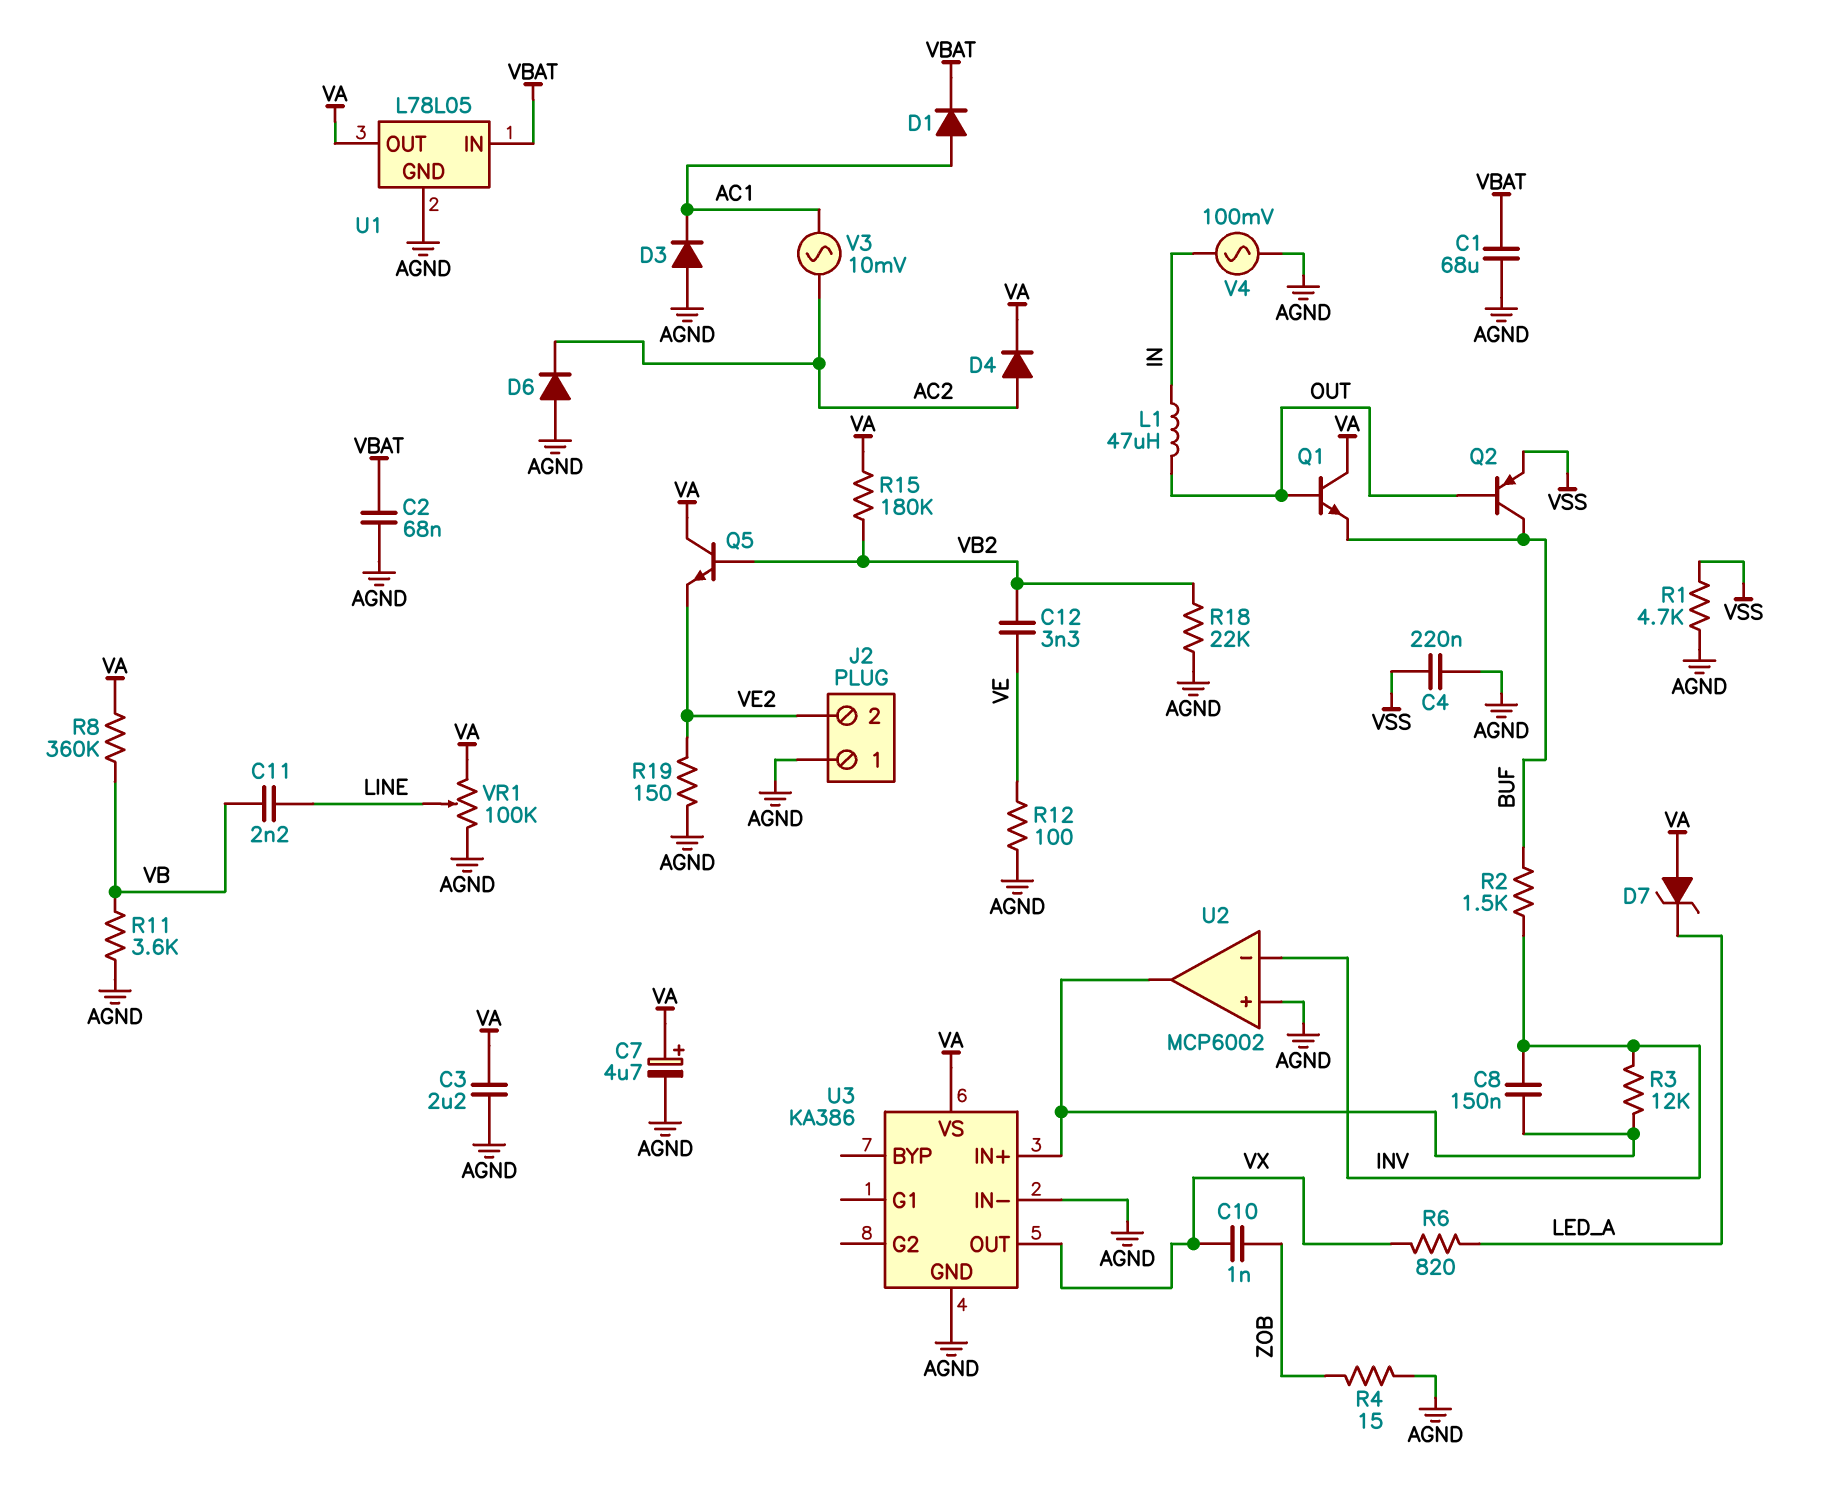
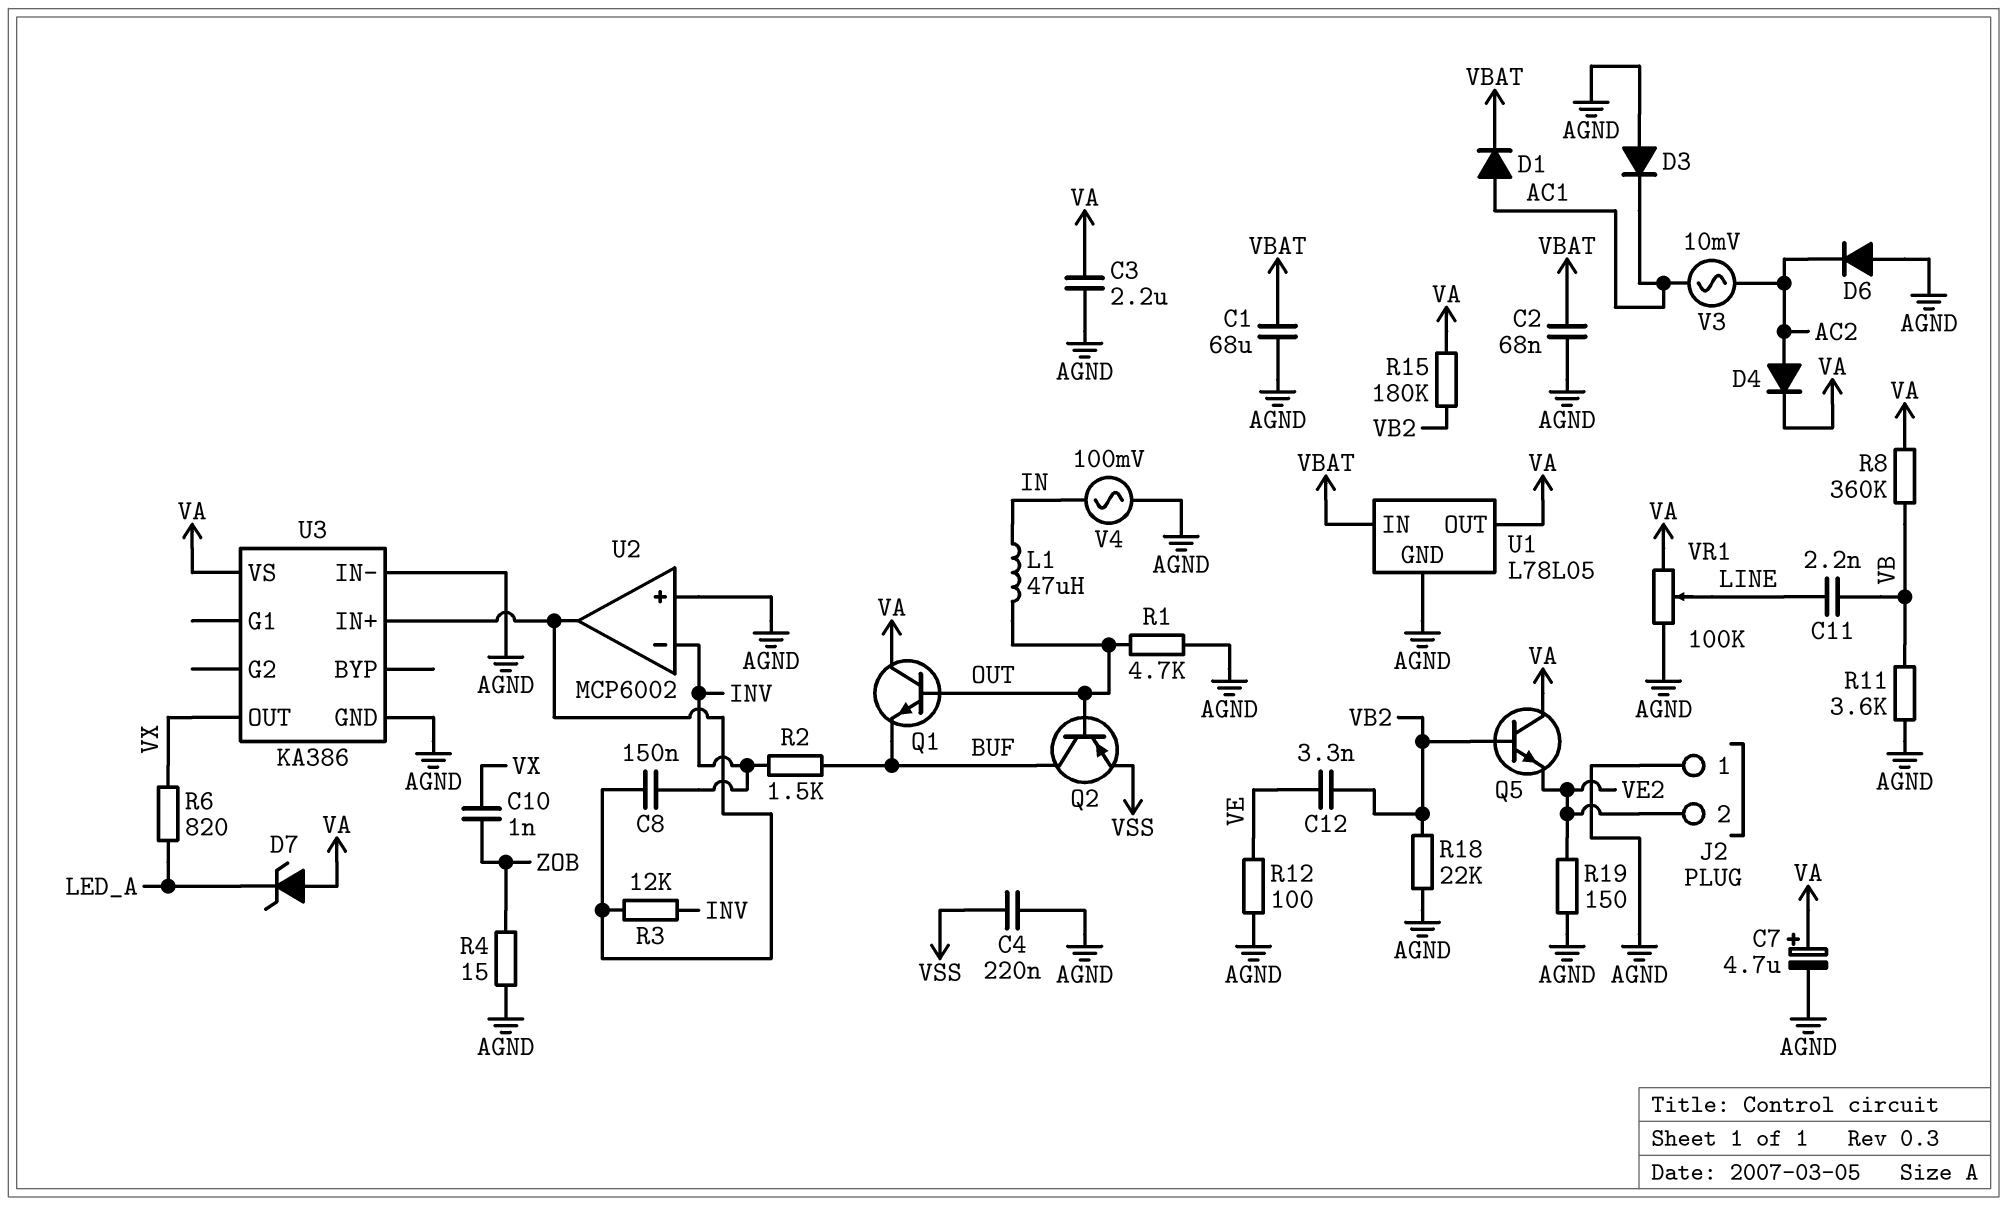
R1: 4.7k (AGND, VSS) -> 4.7k (AGND, OUT)

